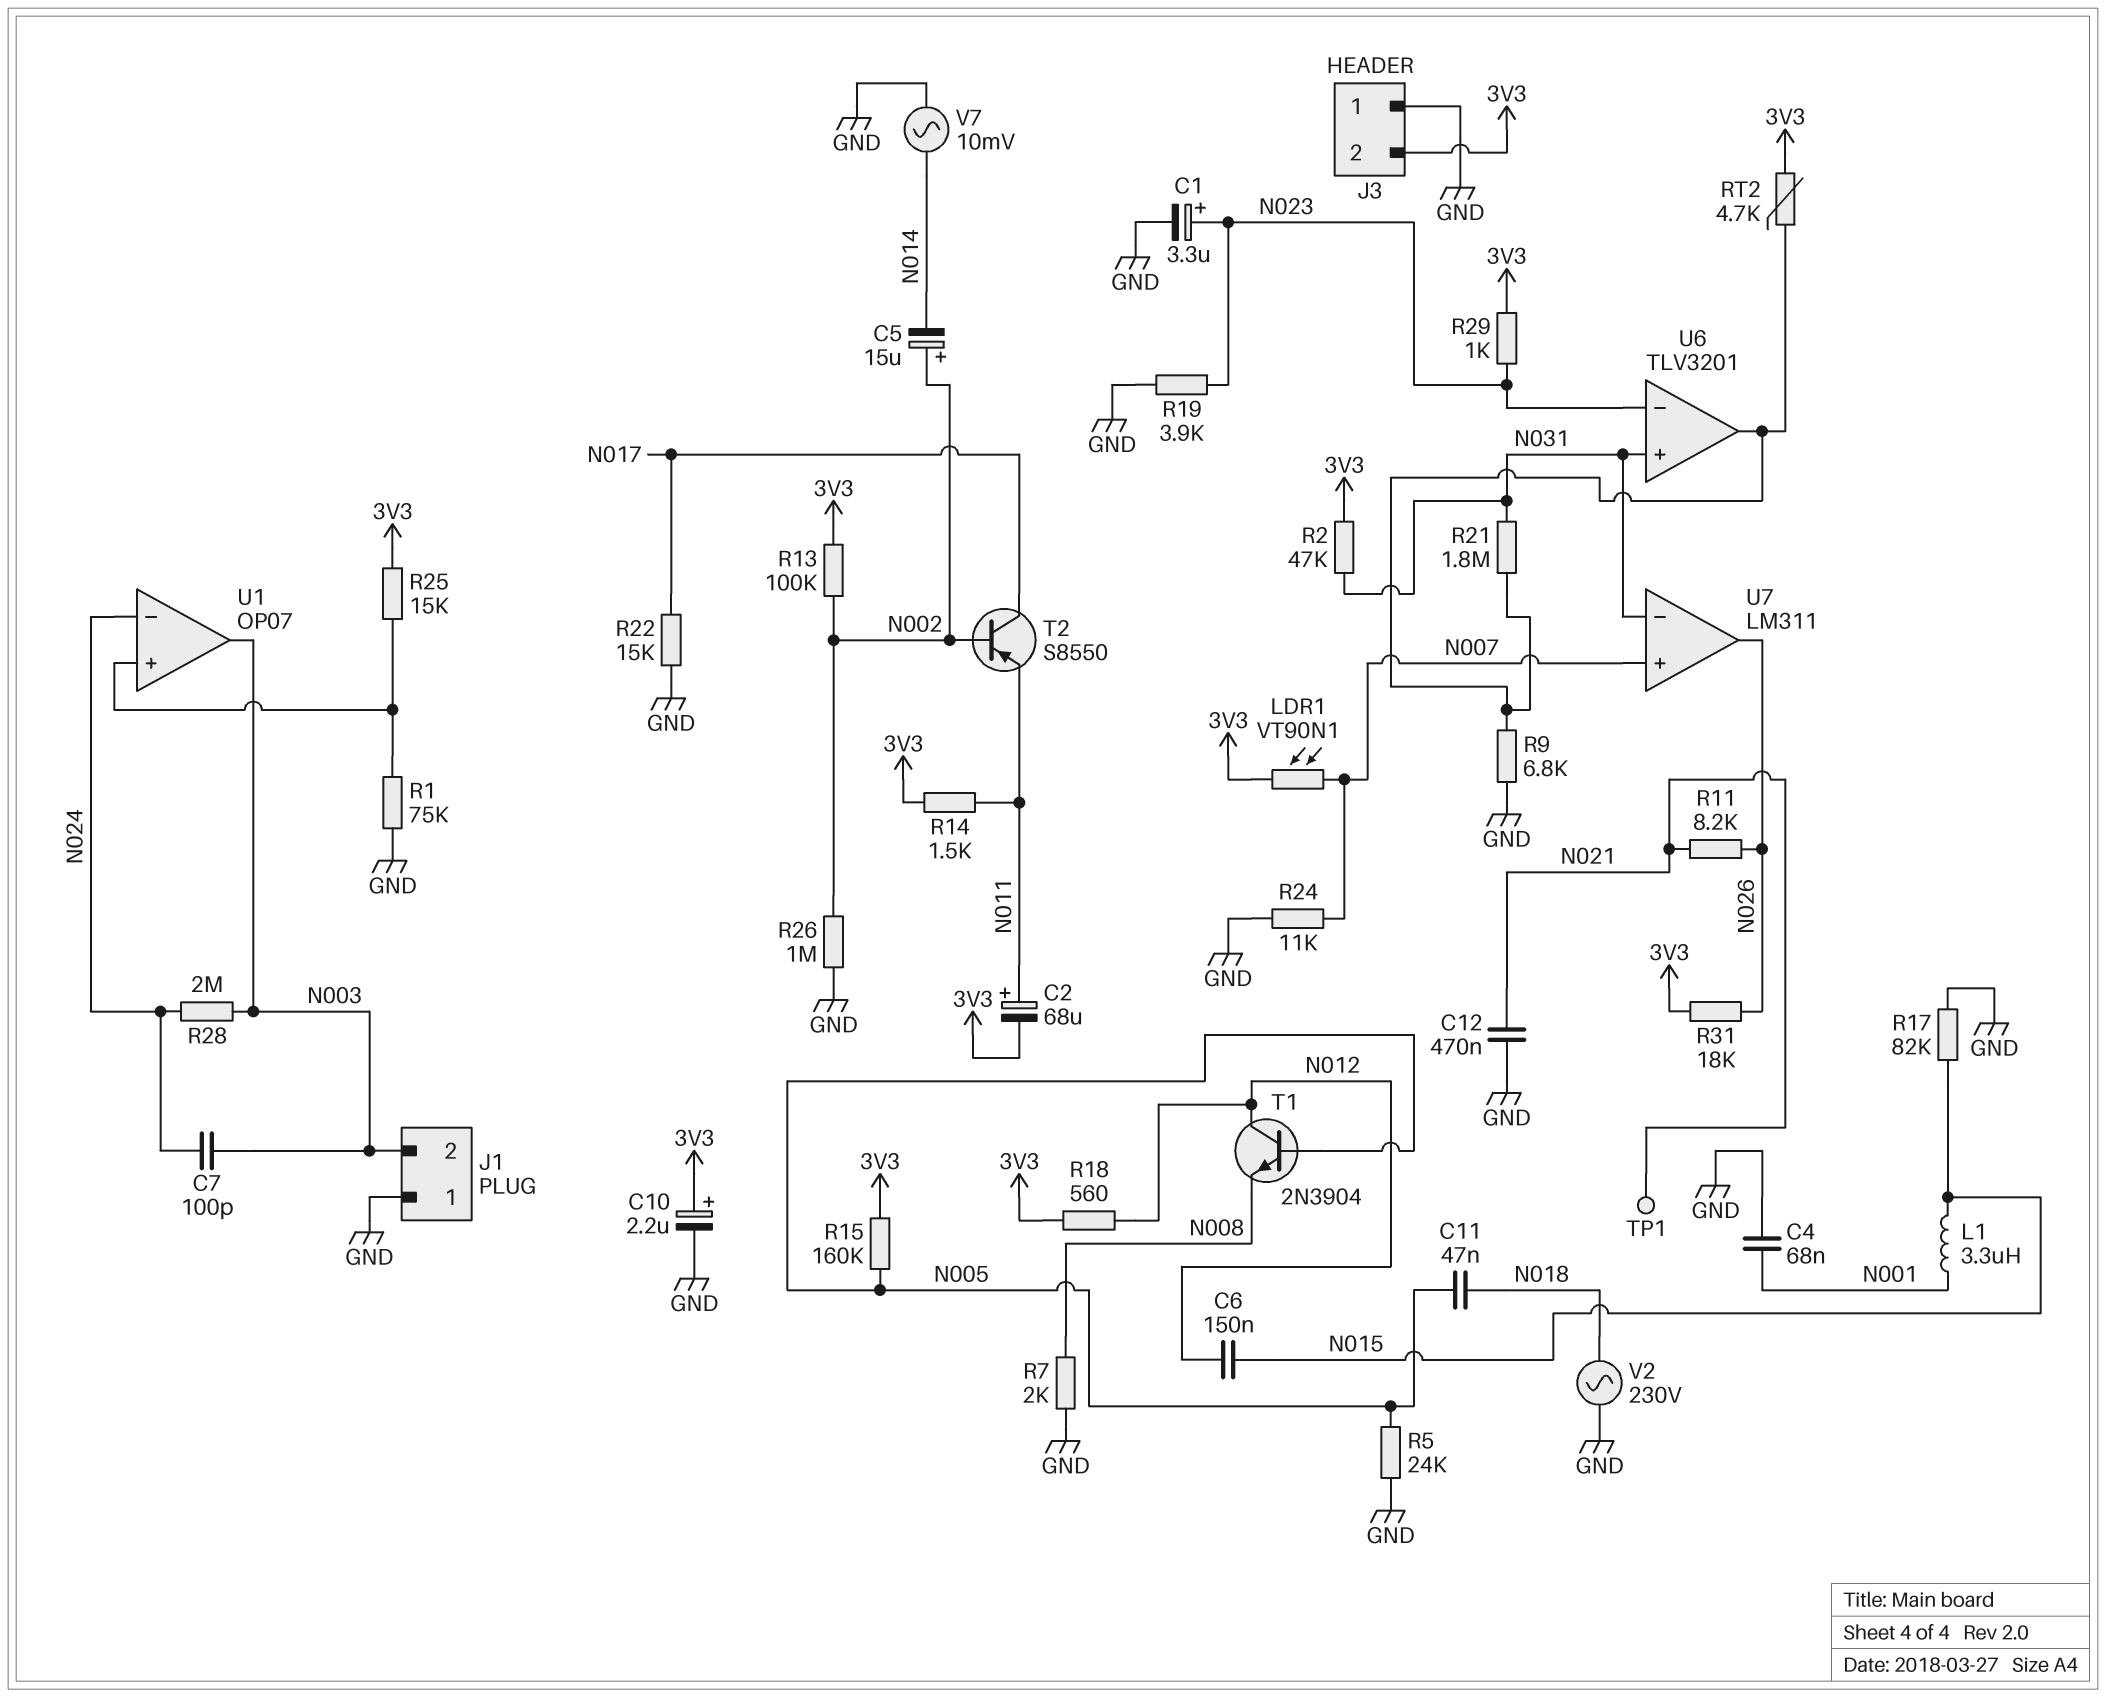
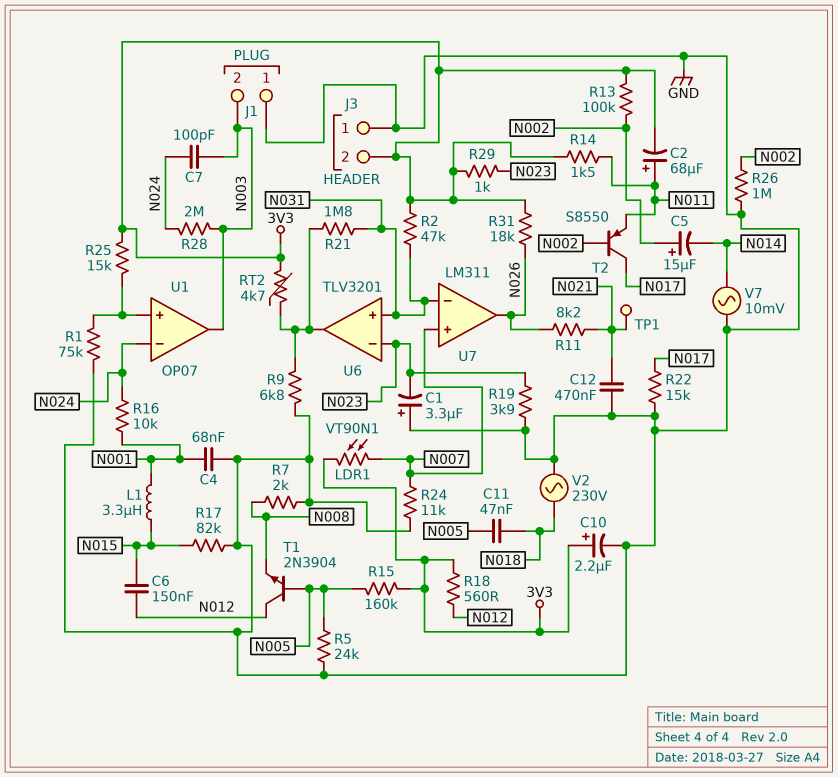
C1: 3.3uF (plus N023, minus GND) -> 3.3uF (plus GND, minus N023)
R16: none -> 10k (N001, N024)

